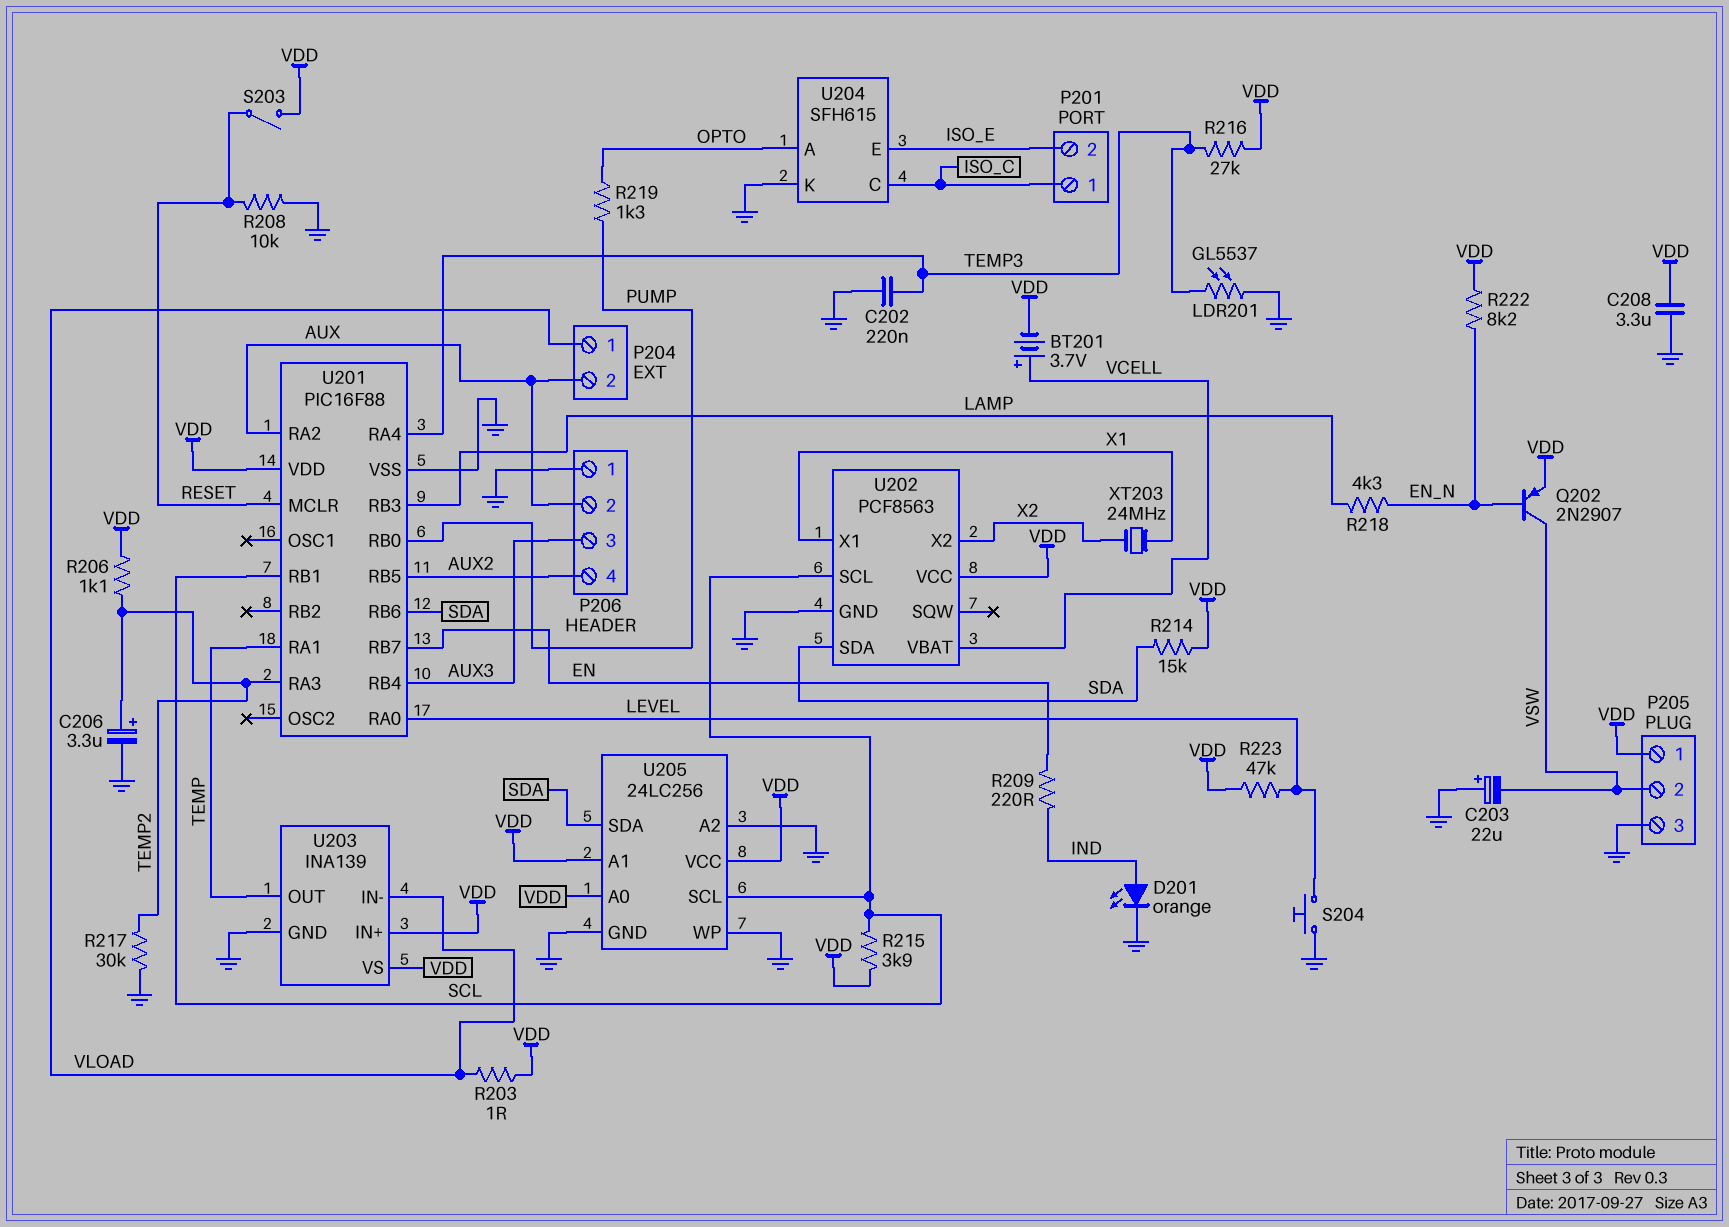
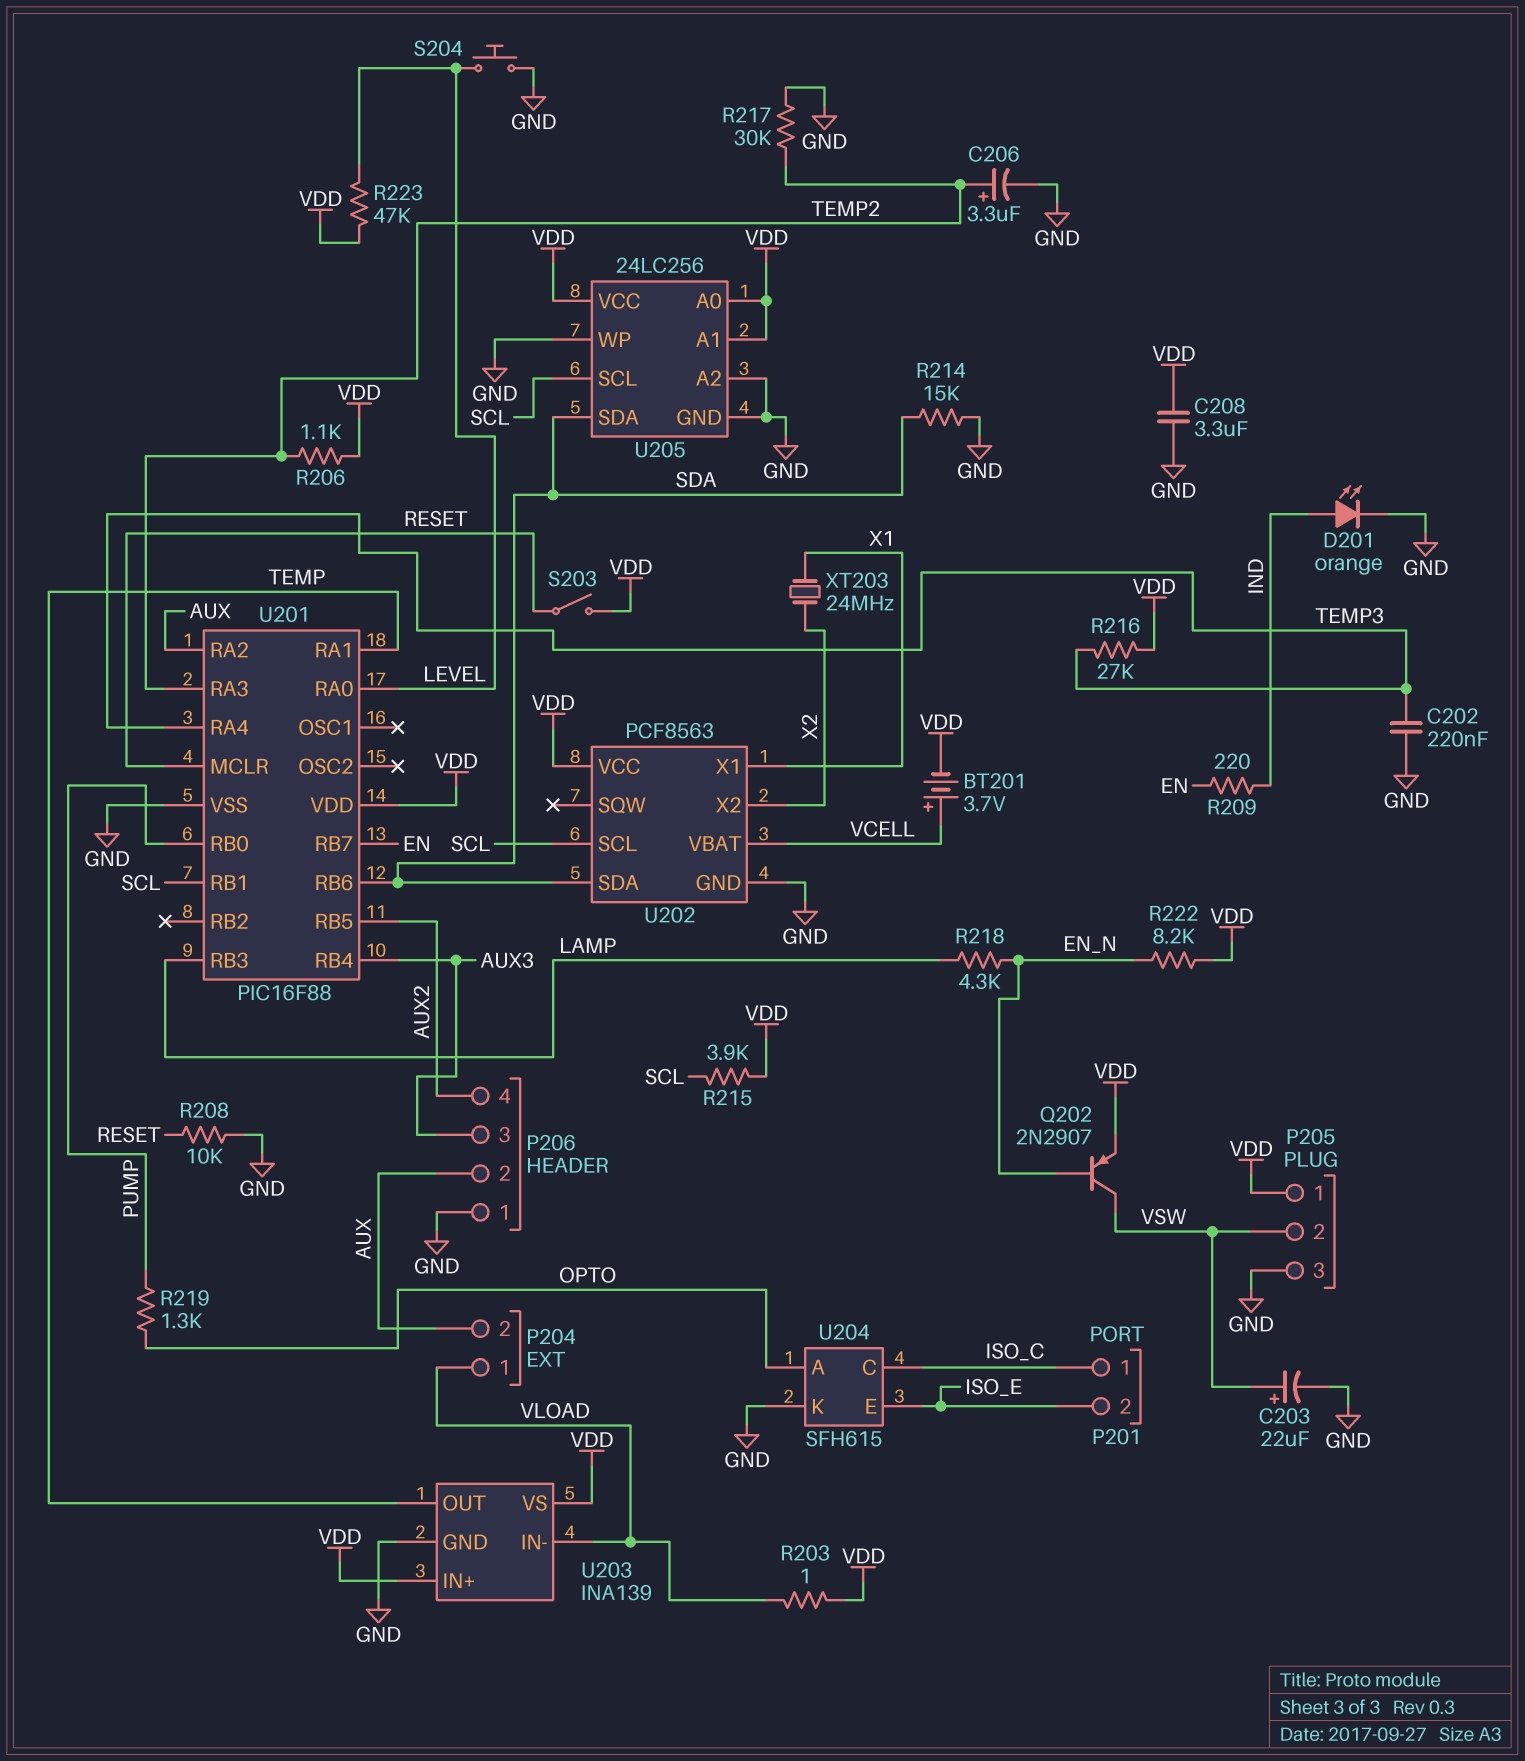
C203: 22uF (plus GND, minus VSW) -> 22uF (plus VSW, minus GND)
LDR201: GL5537 (GND, TEMP3) -> none
R214: 15k (SDA, VDD) -> 15k (GND, SDA)

